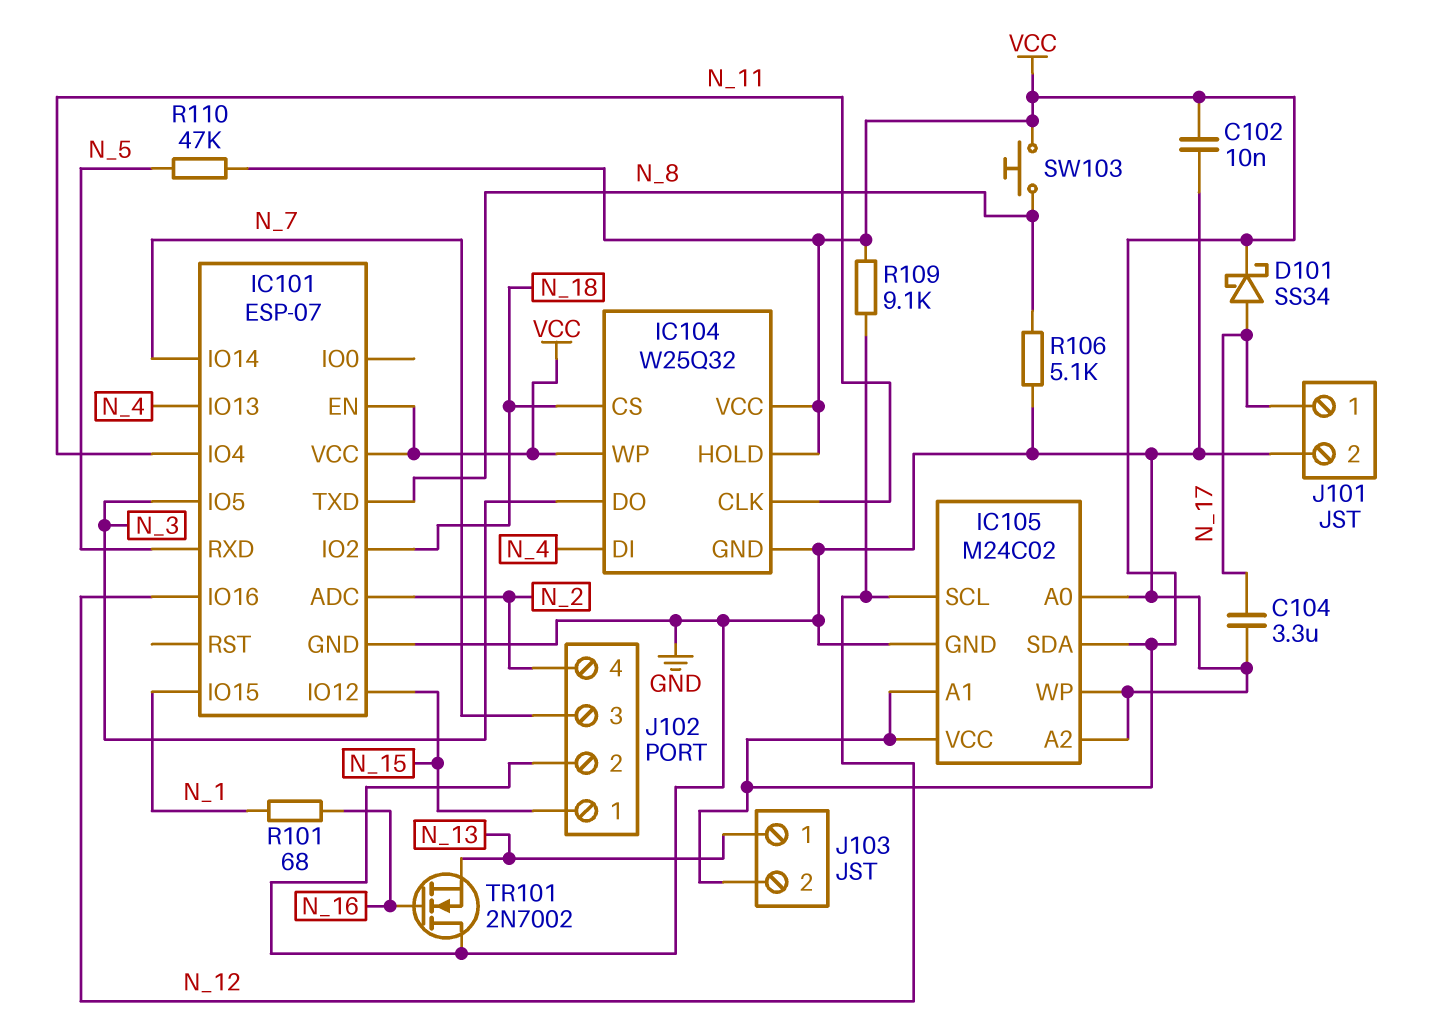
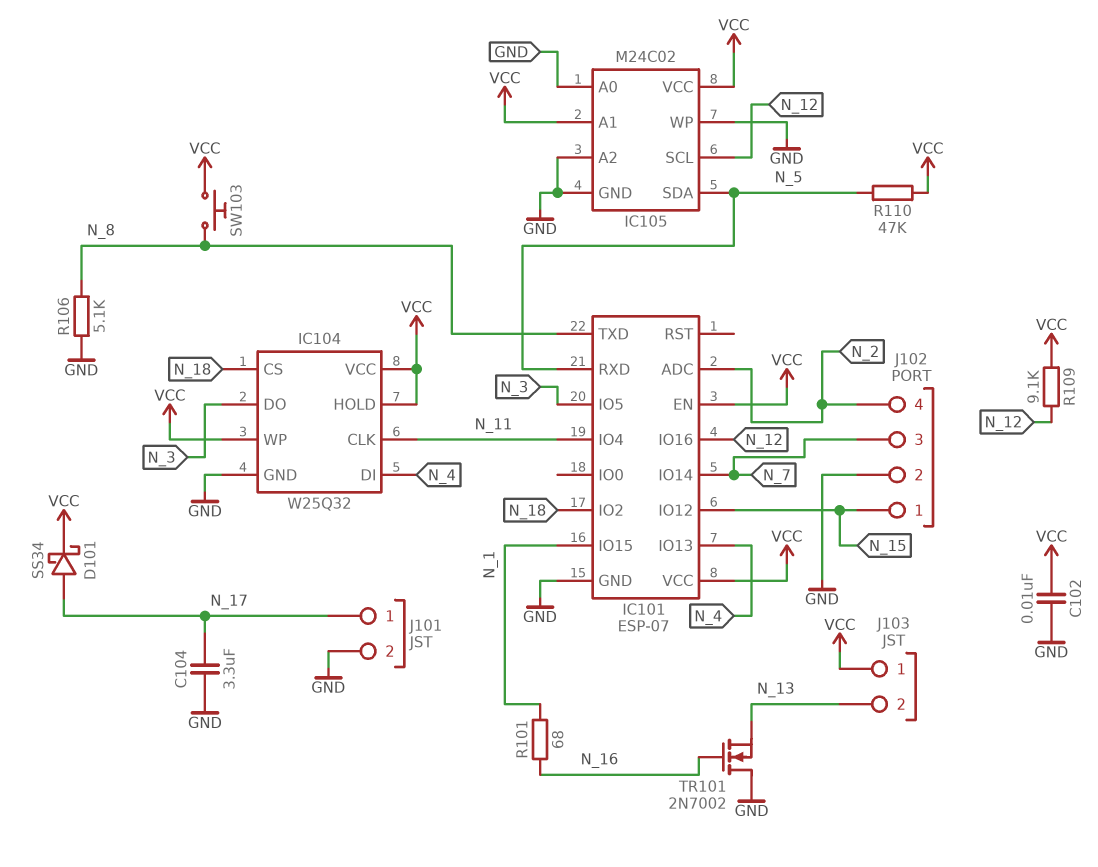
IC105 pin SDA: VCC -> N_5
J103 pin 1: N_13 -> VCC
J103 pin 2: VCC -> N_13

